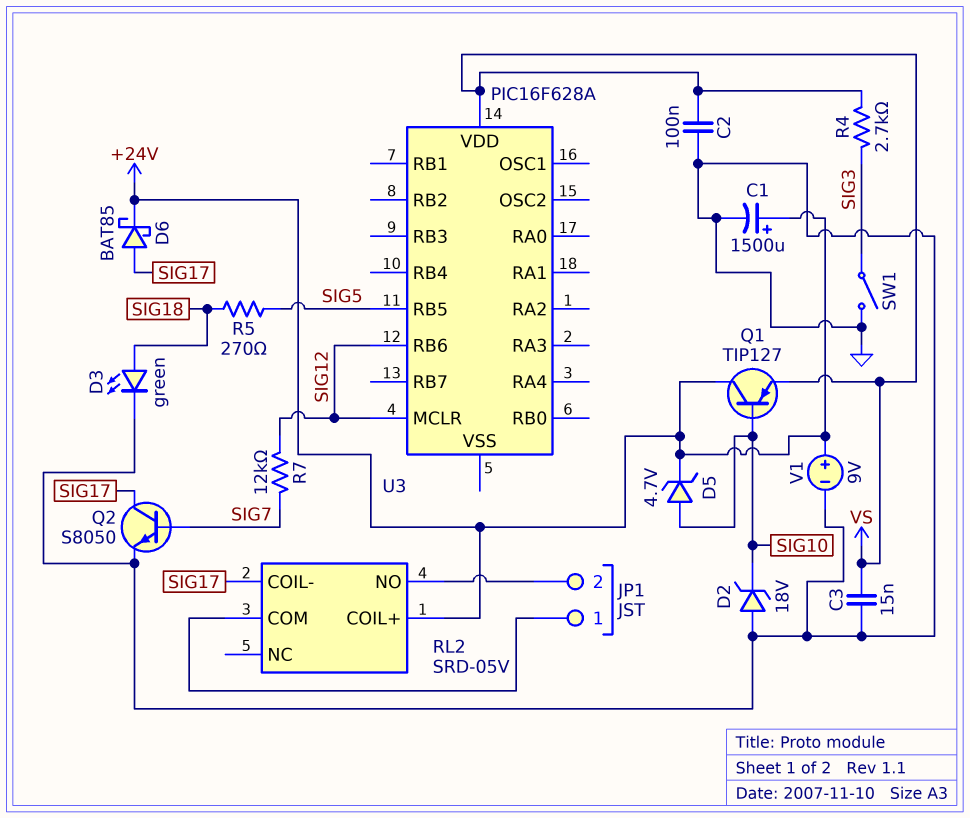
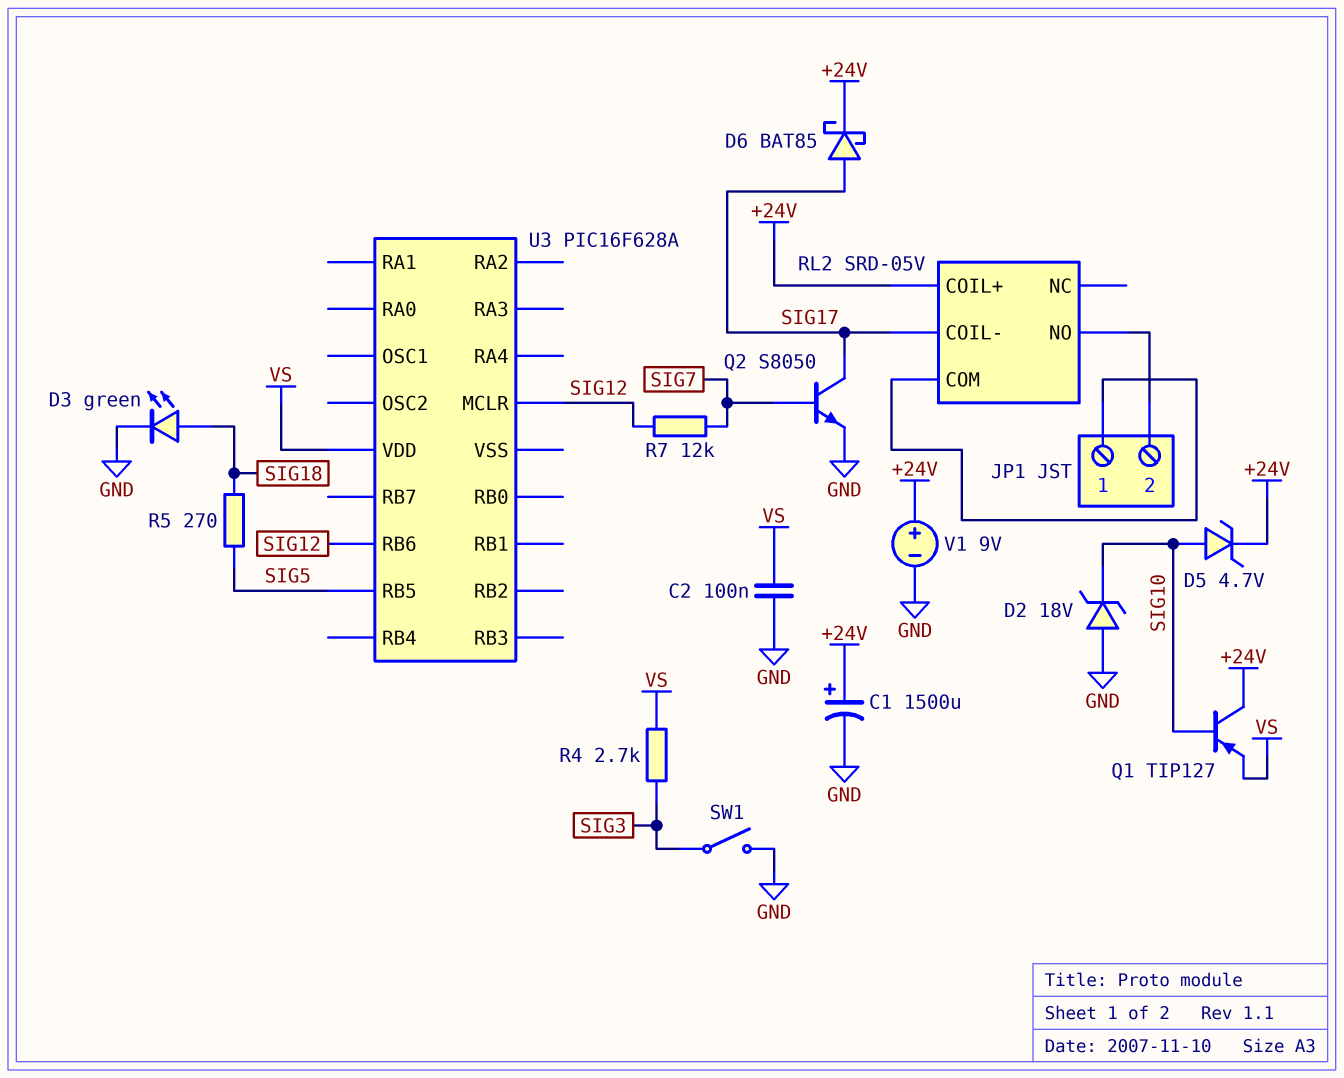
C3: 15nF (GND, VS) -> none

